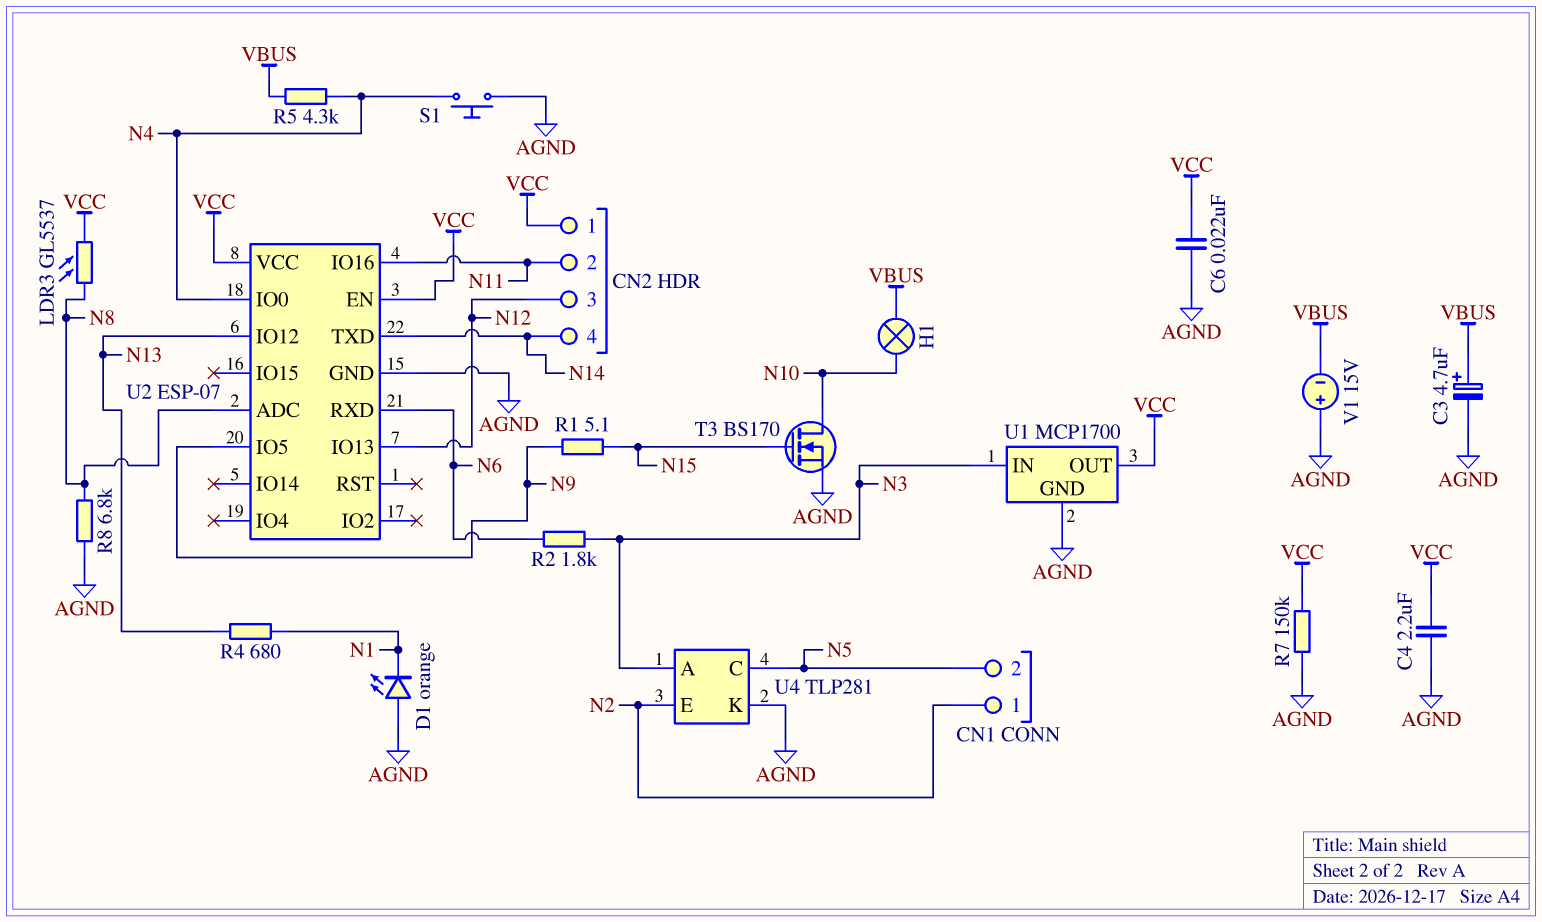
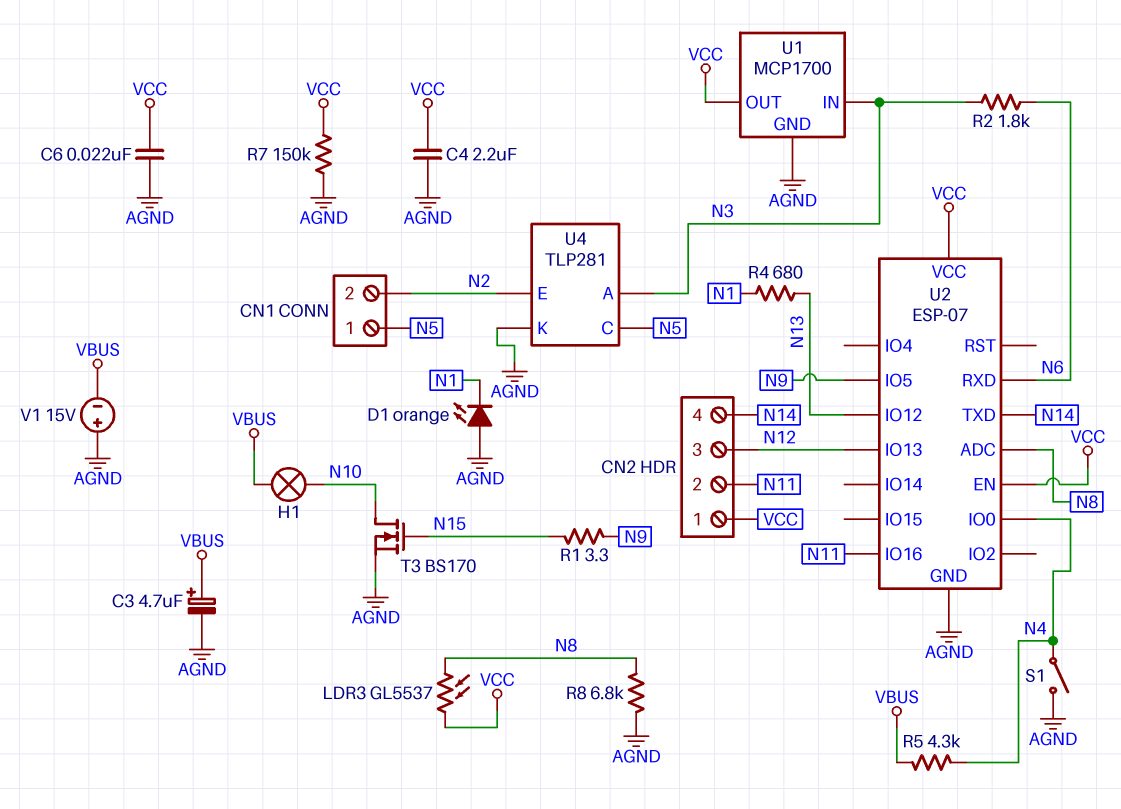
CN1 pin 1: N2 -> N5
CN1 pin 2: N5 -> N2
R1: 5.1 (N9, N15) -> 3.3 (N9, N15)
S1: button (AGND, N4) -> switch (AGND, N4)

